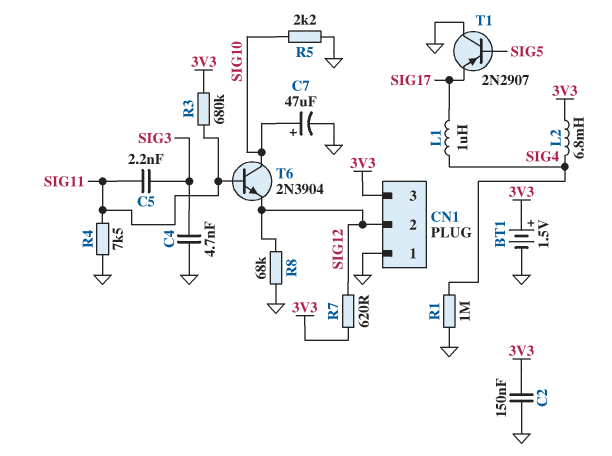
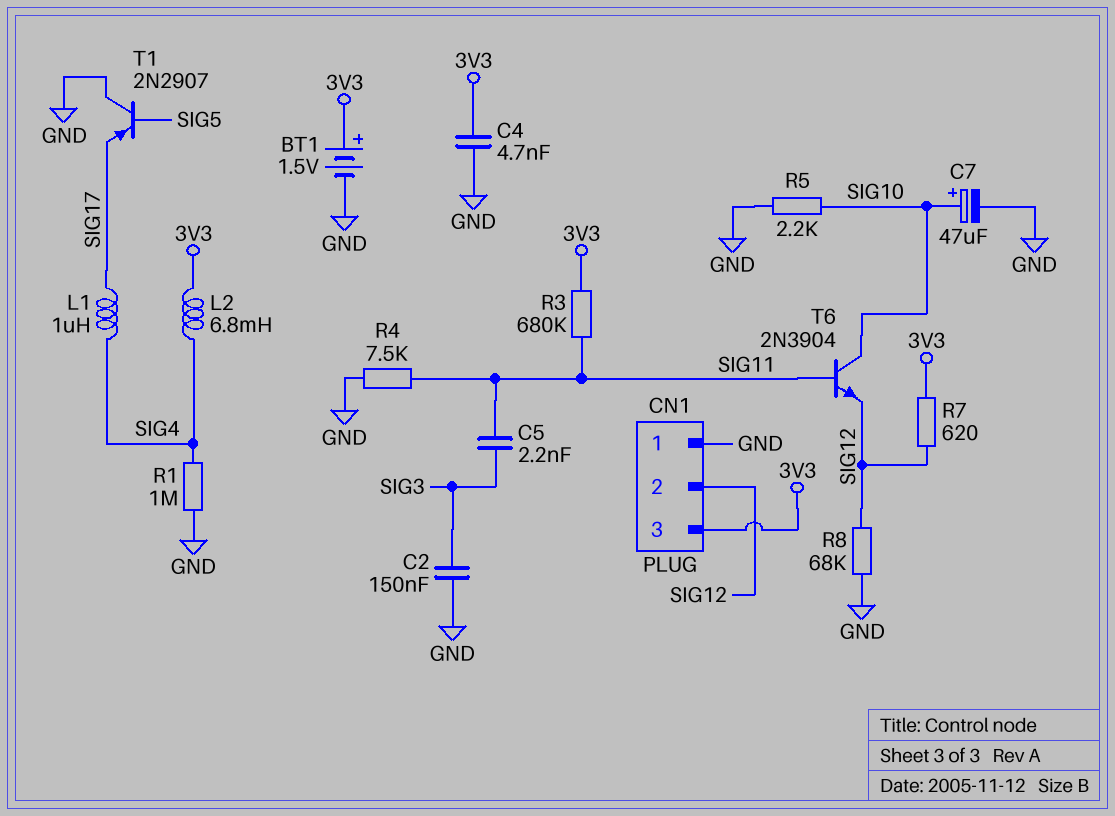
C2: 150nF (3V3, GND) -> 150nF (GND, SIG3)
C4: 4.7nF (GND, SIG3) -> 4.7nF (3V3, GND)

